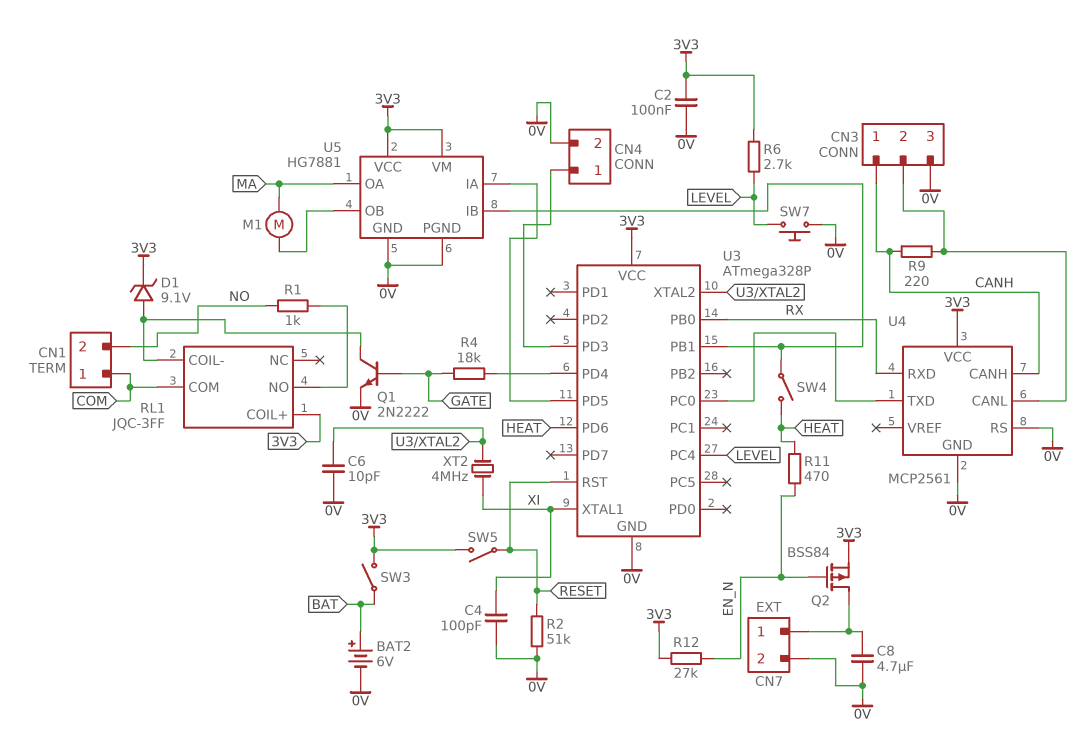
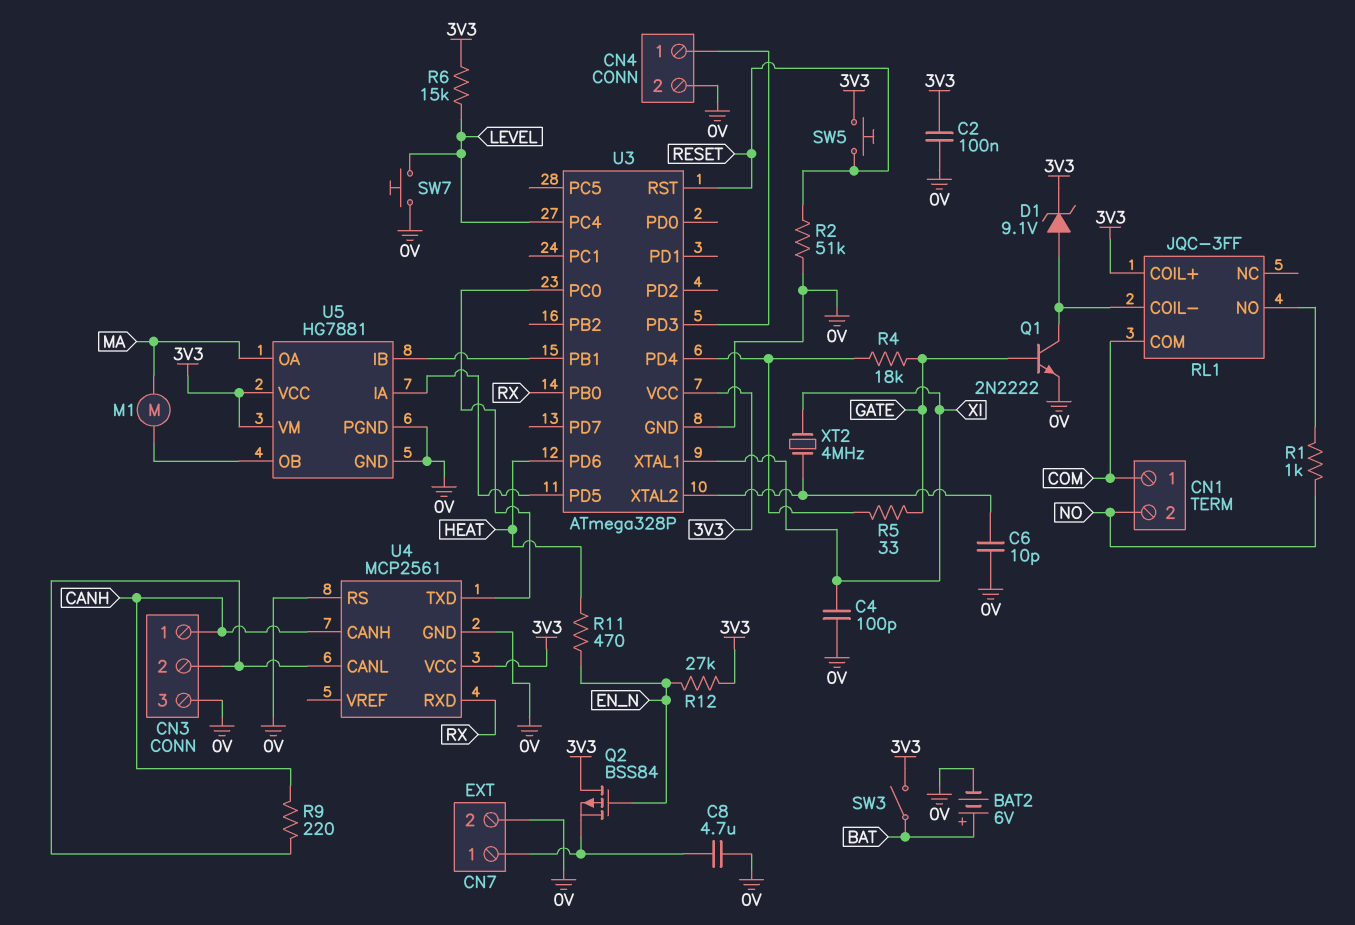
Q2: PMOS BSS84 (G EN_N, D CN7/1, S 3V3) -> PMOS BSS84 (G EN_N, D 3V3, S CN7/1)
R5: none -> 33 (GATE, U3/PD4)
R6: 2.7k (3V3, LEVEL) -> 15k (3V3, LEVEL)
SW4: switch (HEAT, U3/PB1) -> none
SW5: switch (3V3, RESET) -> button (3V3, RESET)

